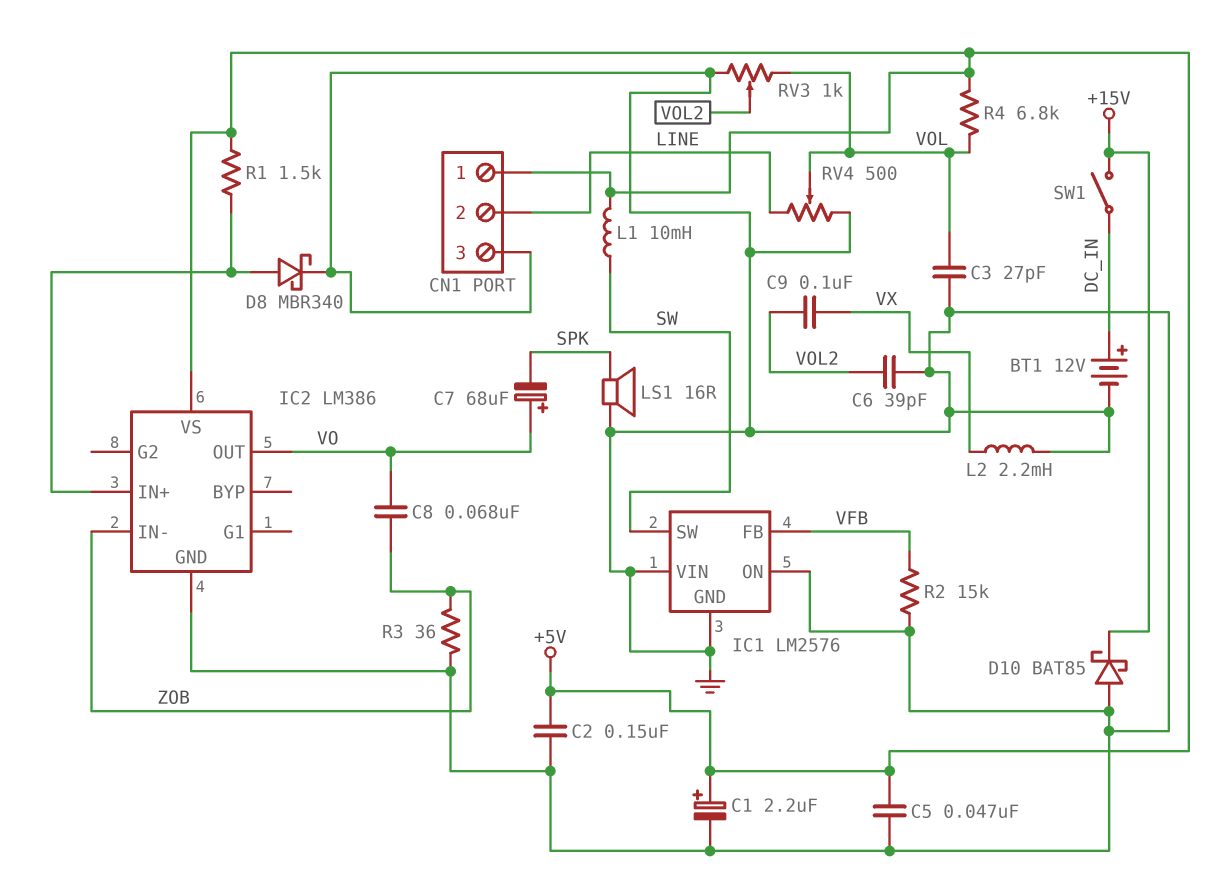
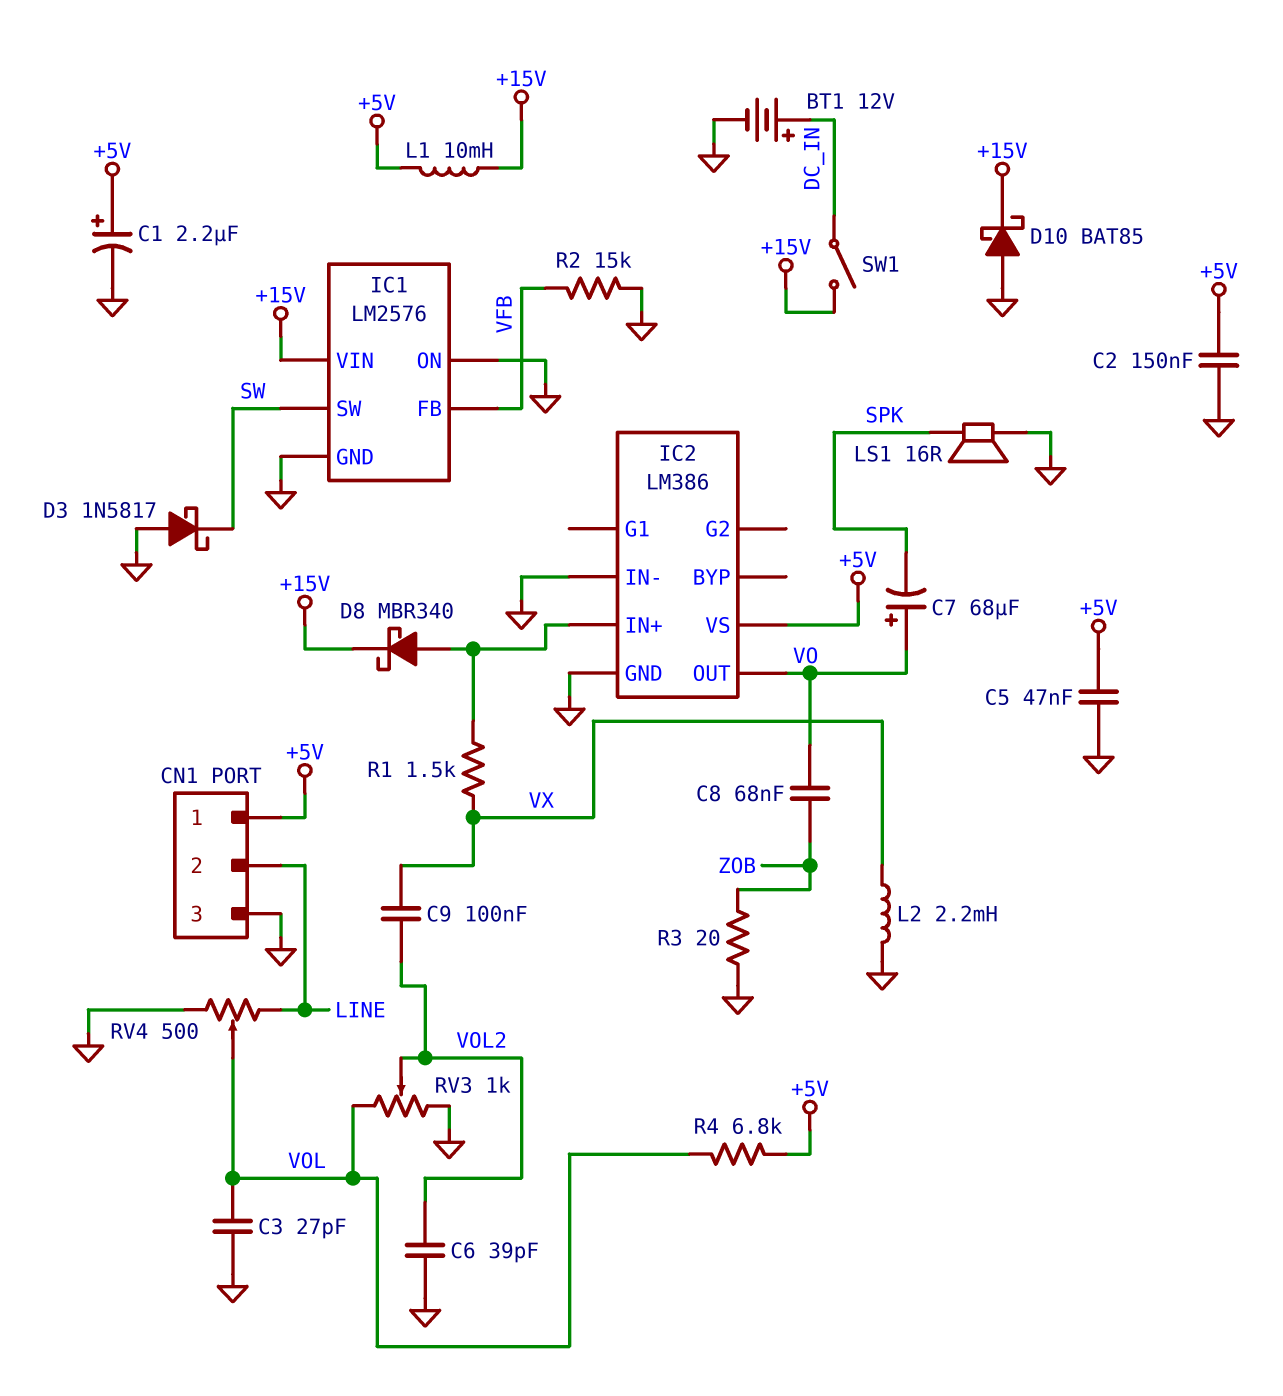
D3: none -> schottky 1N5817 (A GND, K SW)
D8: schottky MBR340 (A IC2/IN+, K GND) -> schottky MBR340 (A IC2/IN+, K +15V)
IC1 pin VIN: GND -> +15V
IC2 pin IN-: ZOB -> GND
L1: 10mH (+5V, SW) -> 10mH (+5V, +15V)
R1: 1.5k (+5V, IC2/IN+) -> 1.5k (IC2/IN+, VX)
R3: 36 (GND, ZOB) -> 20 (GND, ZOB)

